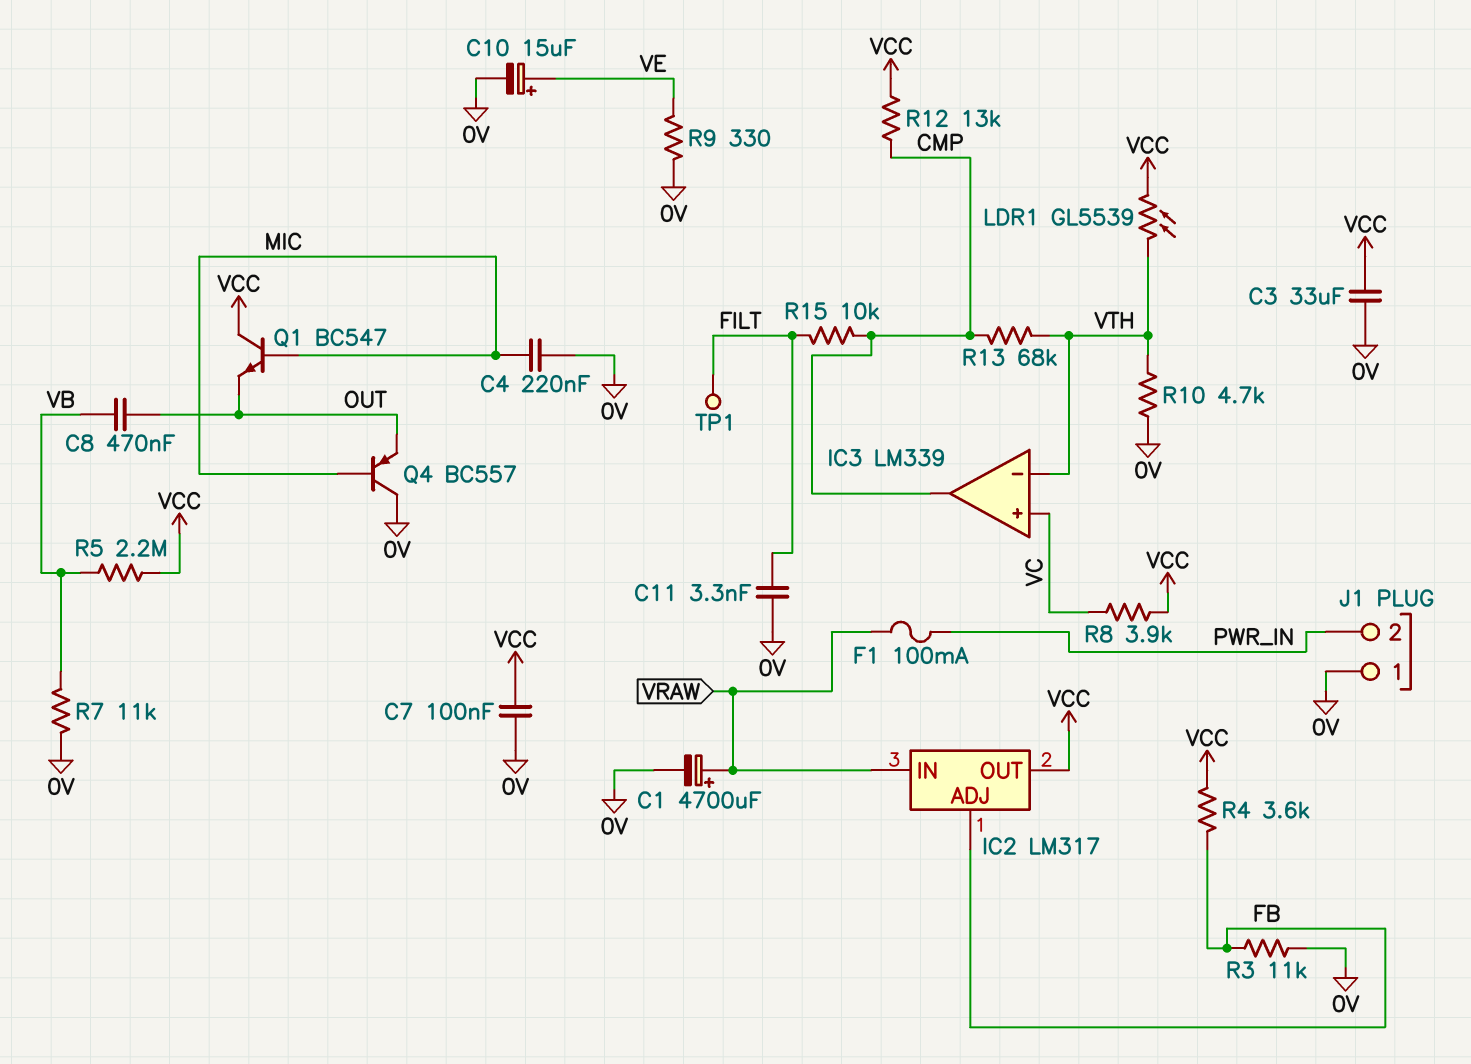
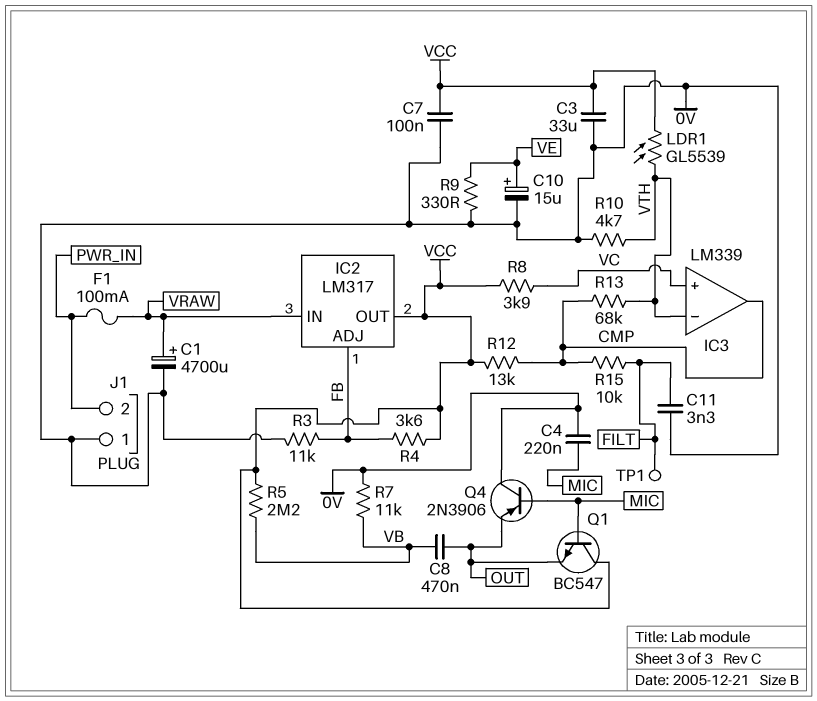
Q4: PNP BC557 (B MIC, C 0V, E OUT) -> PNP 2N3906 (B MIC, C 0V, E OUT)

